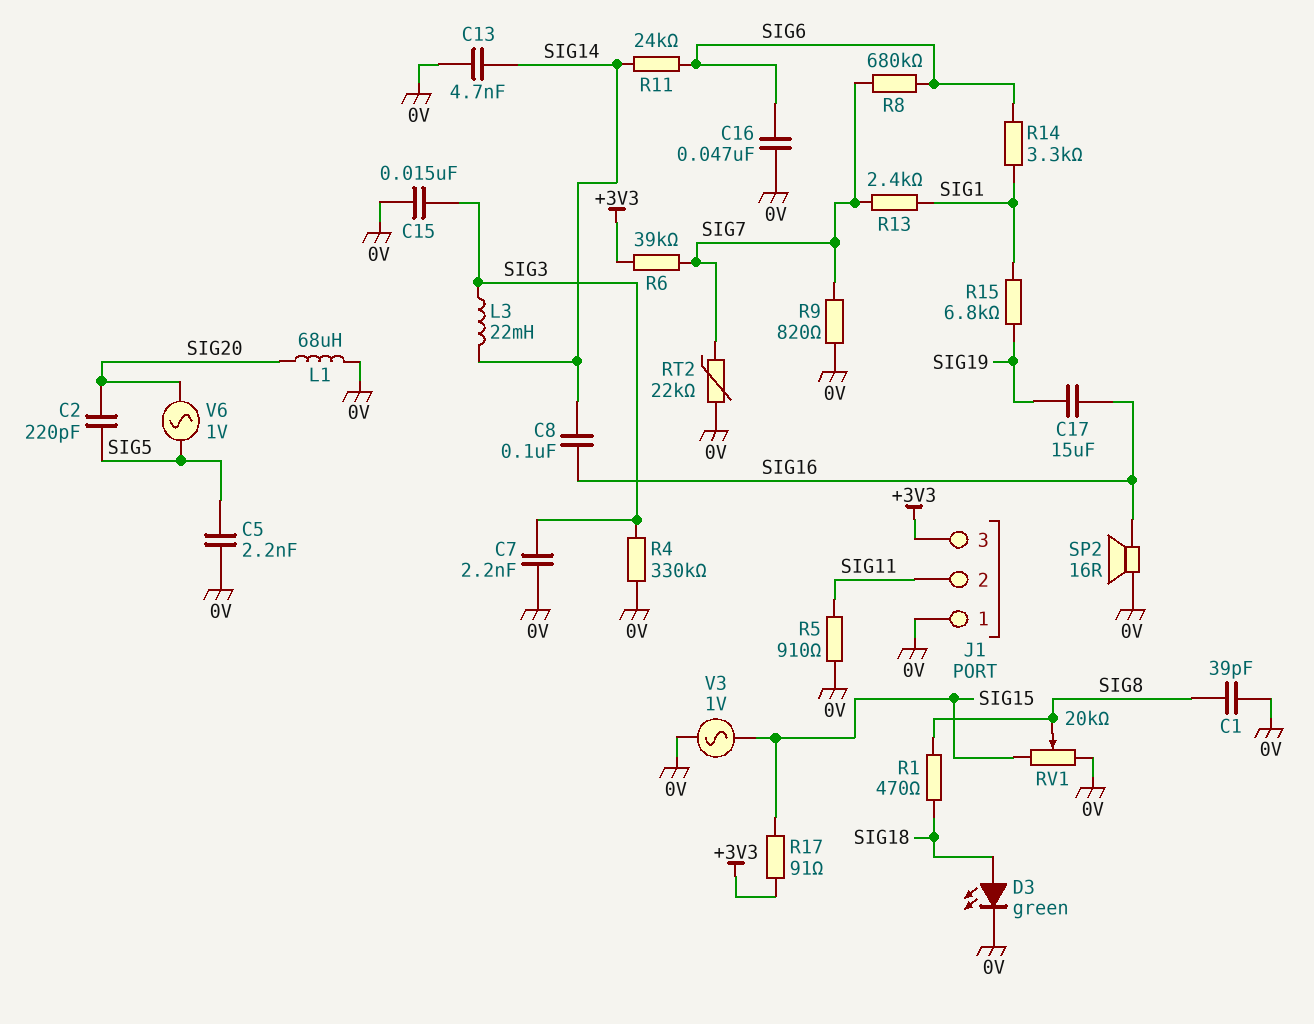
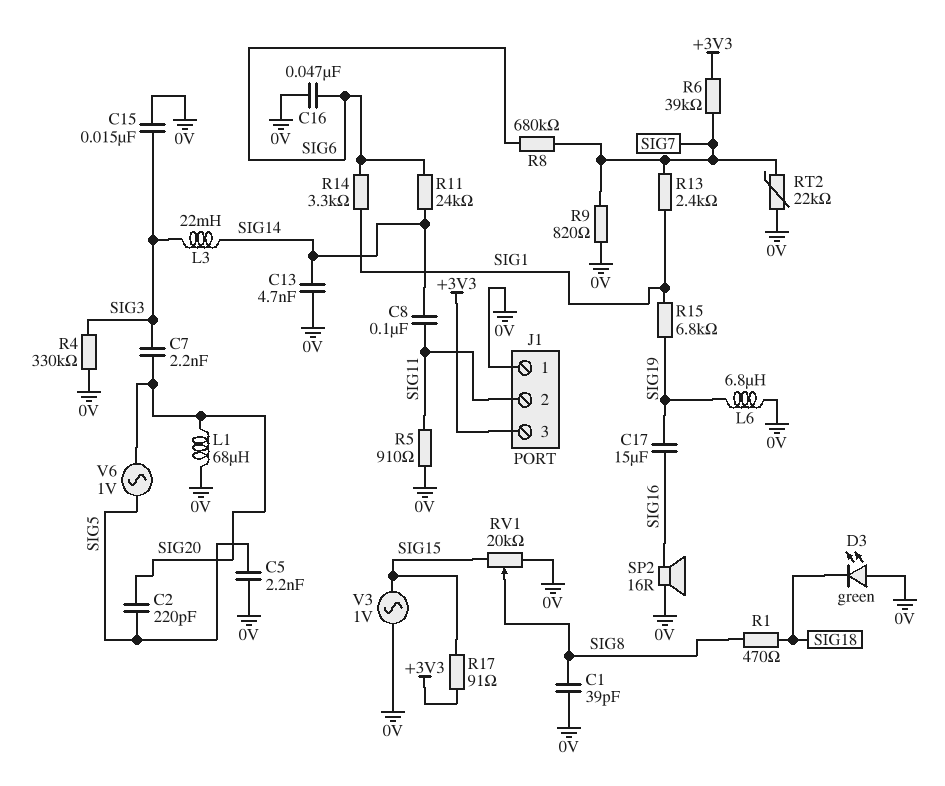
C7: 2.2nF (0V, SIG3) -> 2.2nF (SIG3, SIG20)
C8: 100nF (SIG14, SIG16) -> 100nF (SIG11, SIG14)
D3: LED green (A SIG18, K 0V) -> LED green (A 0V, K SIG18)
L6: none -> 6.8uH (0V, SIG19)

